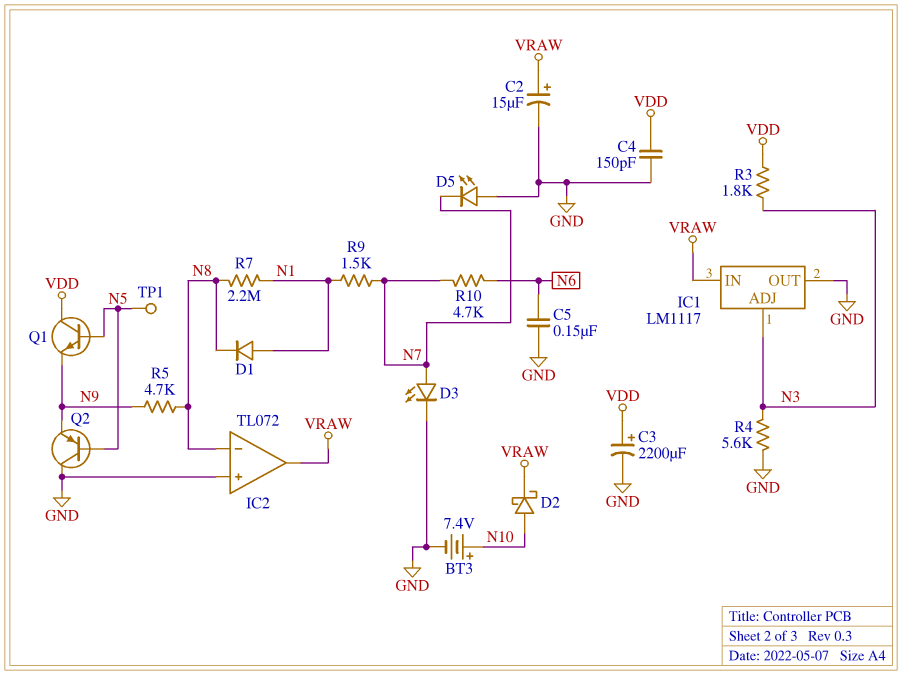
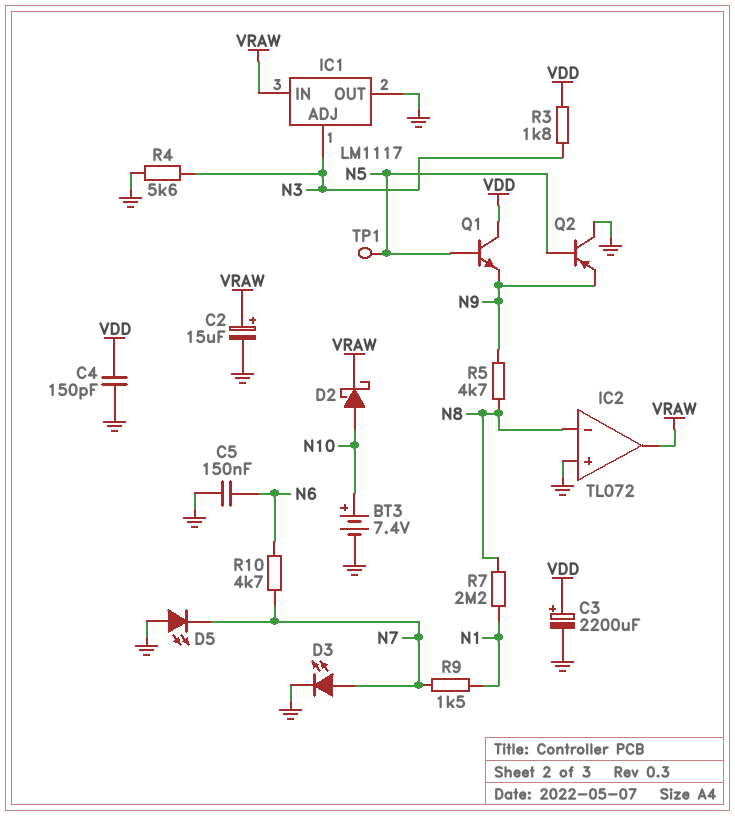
D1: diode (A N1, K N8) -> none

